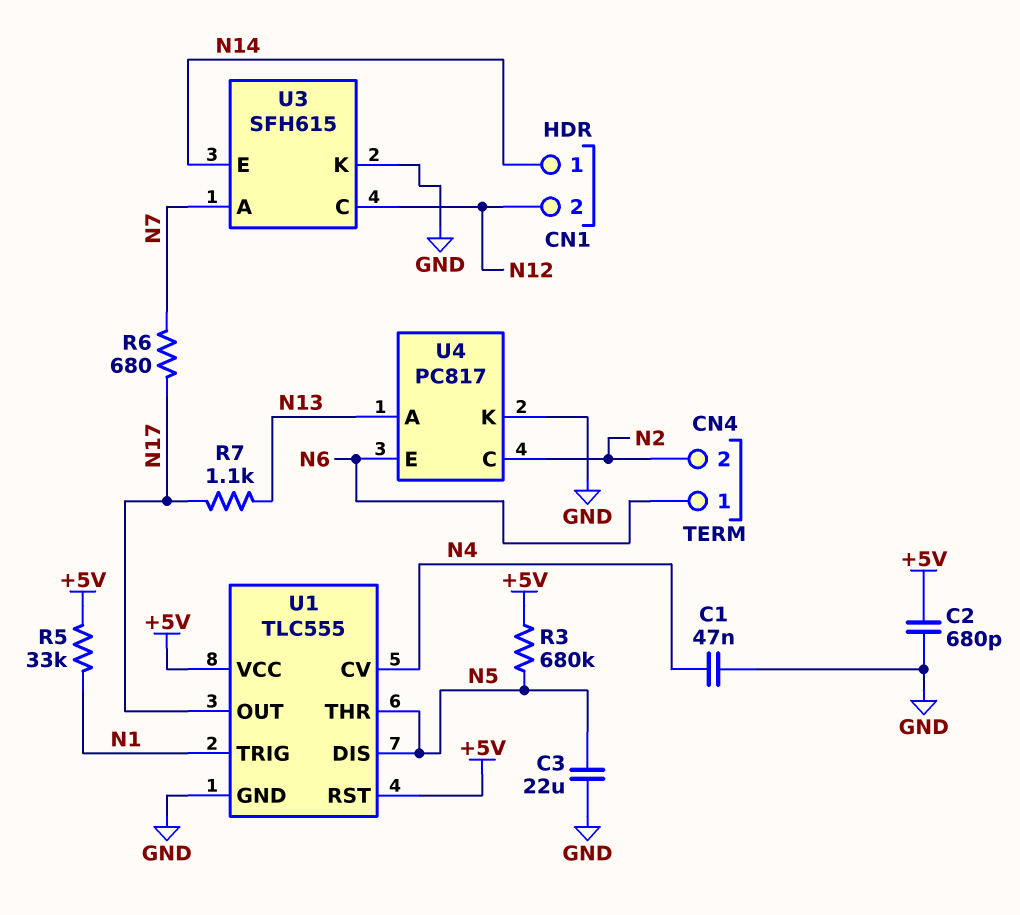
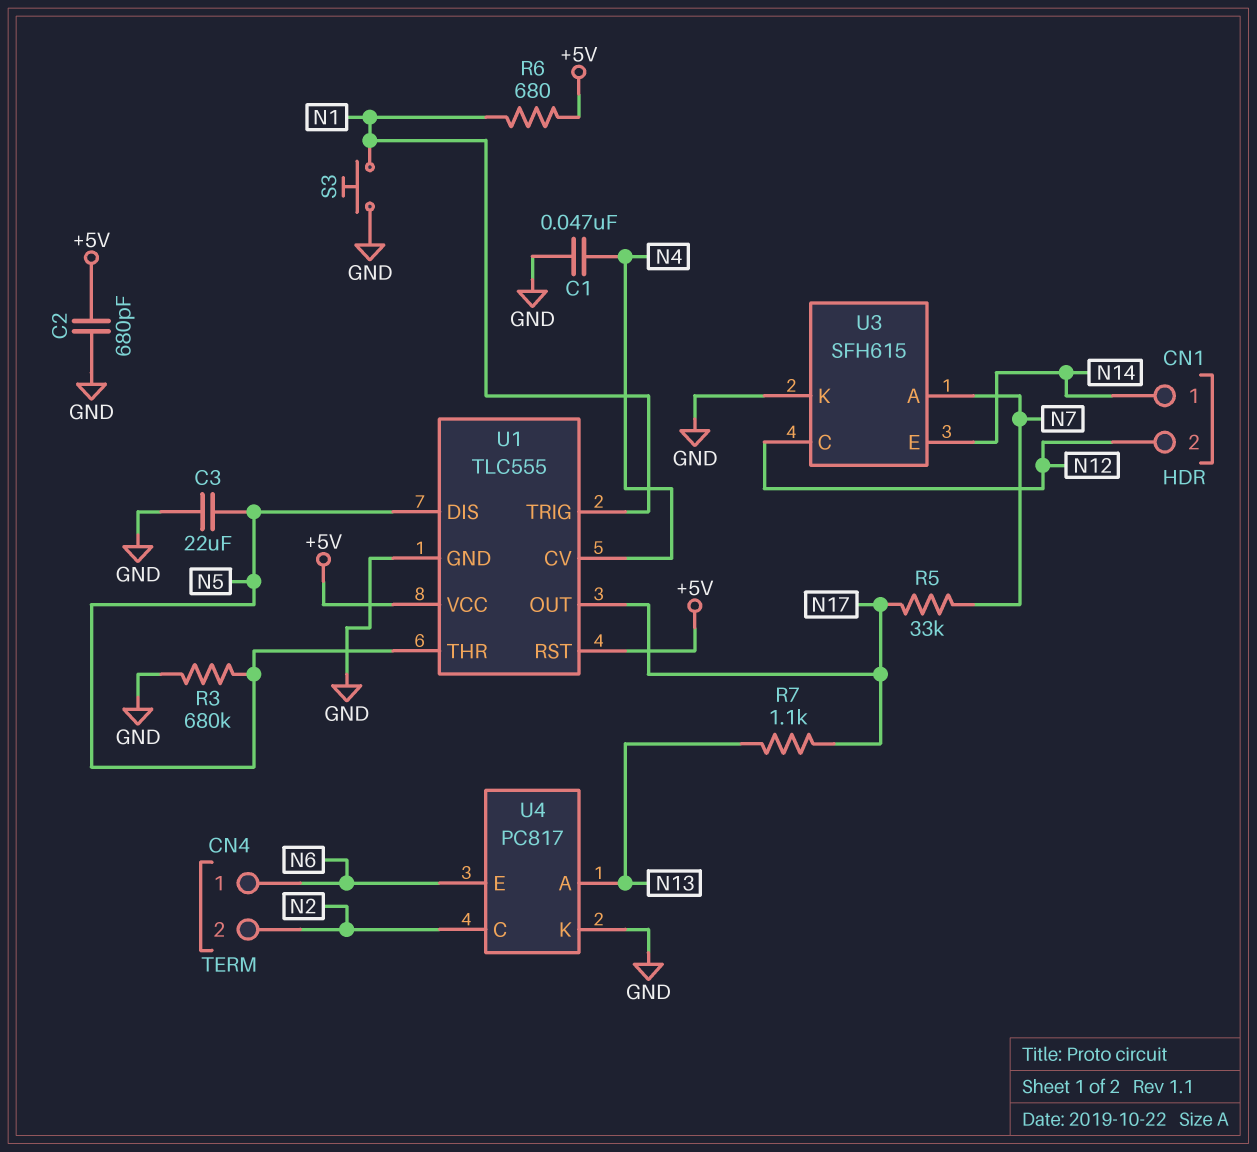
R3: 680k (+5V, N5) -> 680k (GND, N5)
R5: 33k (+5V, N1) -> 33k (N7, N17)
R6: 680 (N7, N17) -> 680 (+5V, N1)
S3: none -> button (GND, N1)

